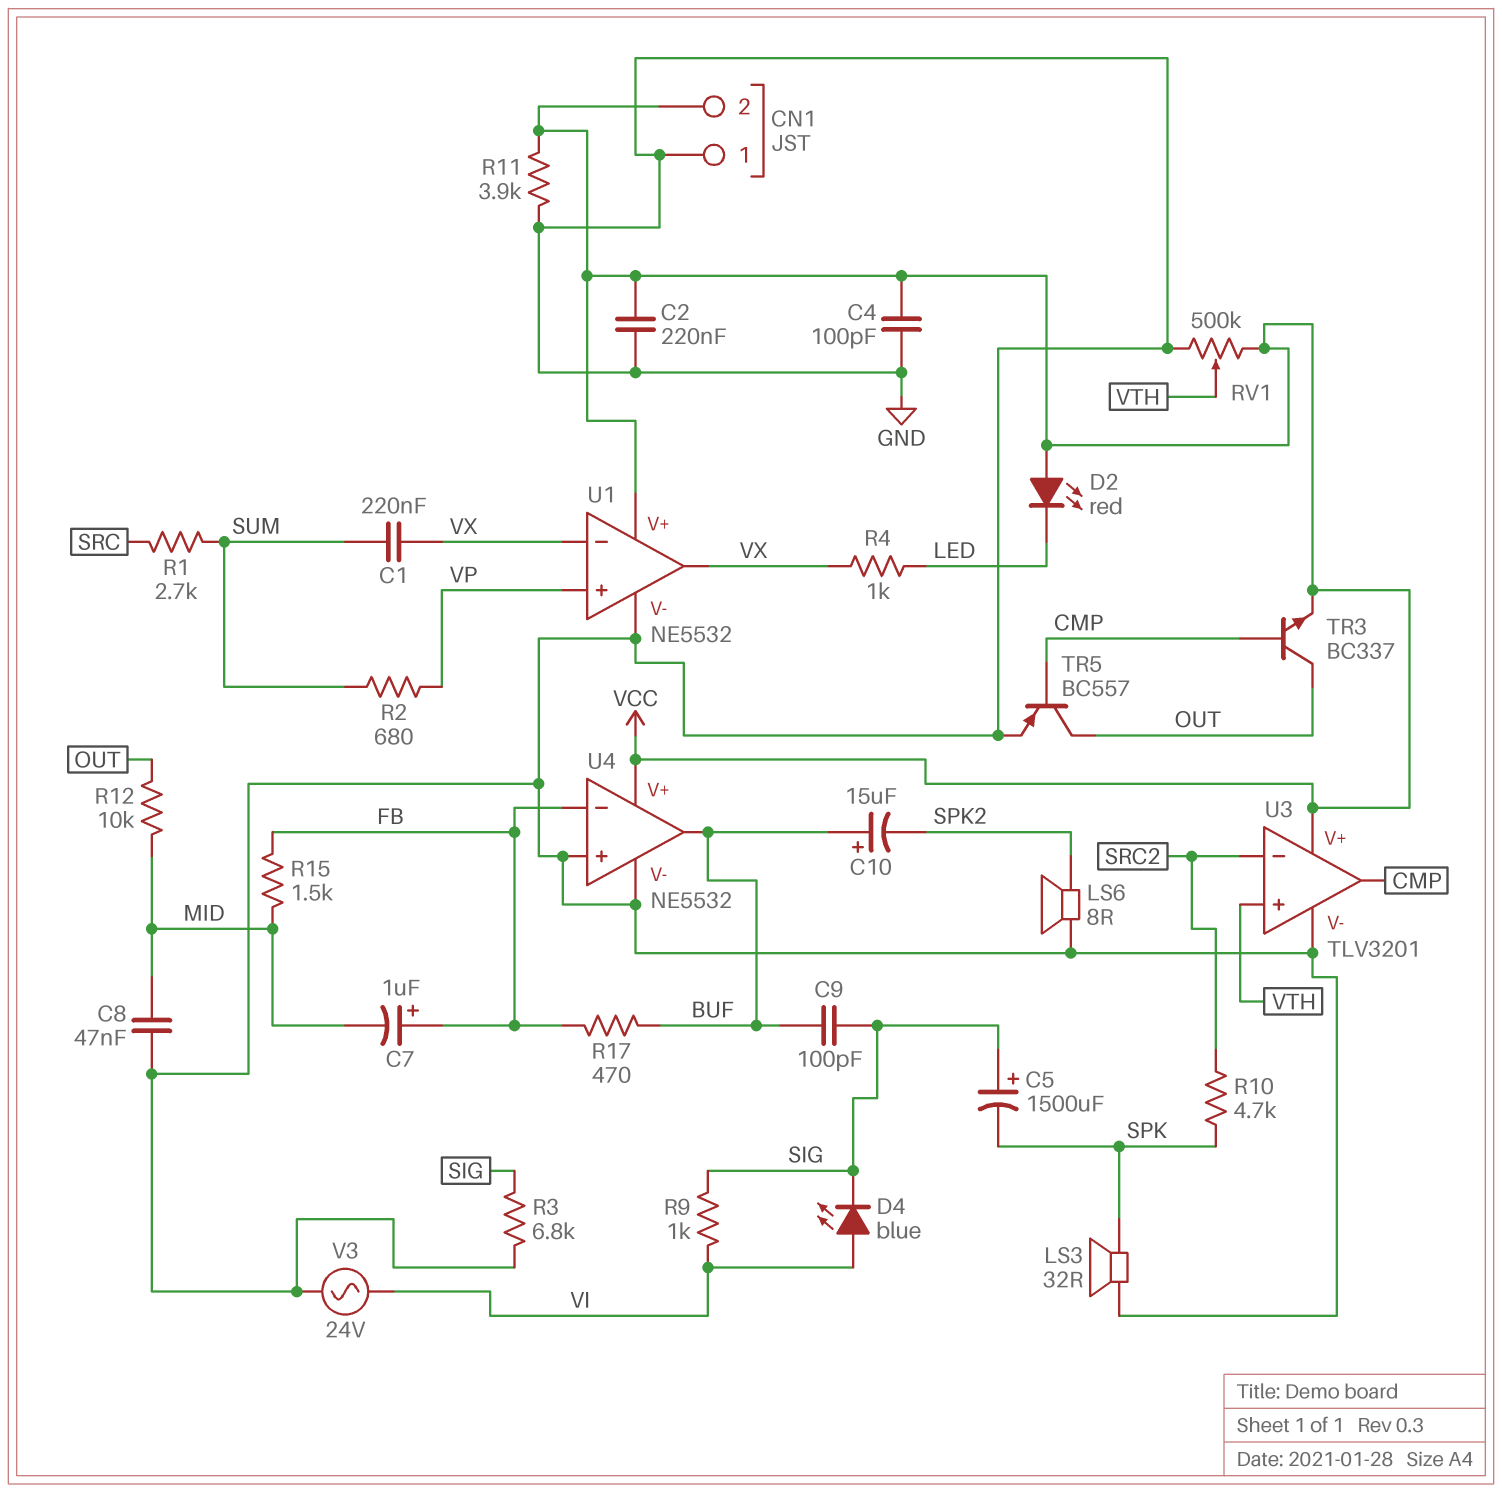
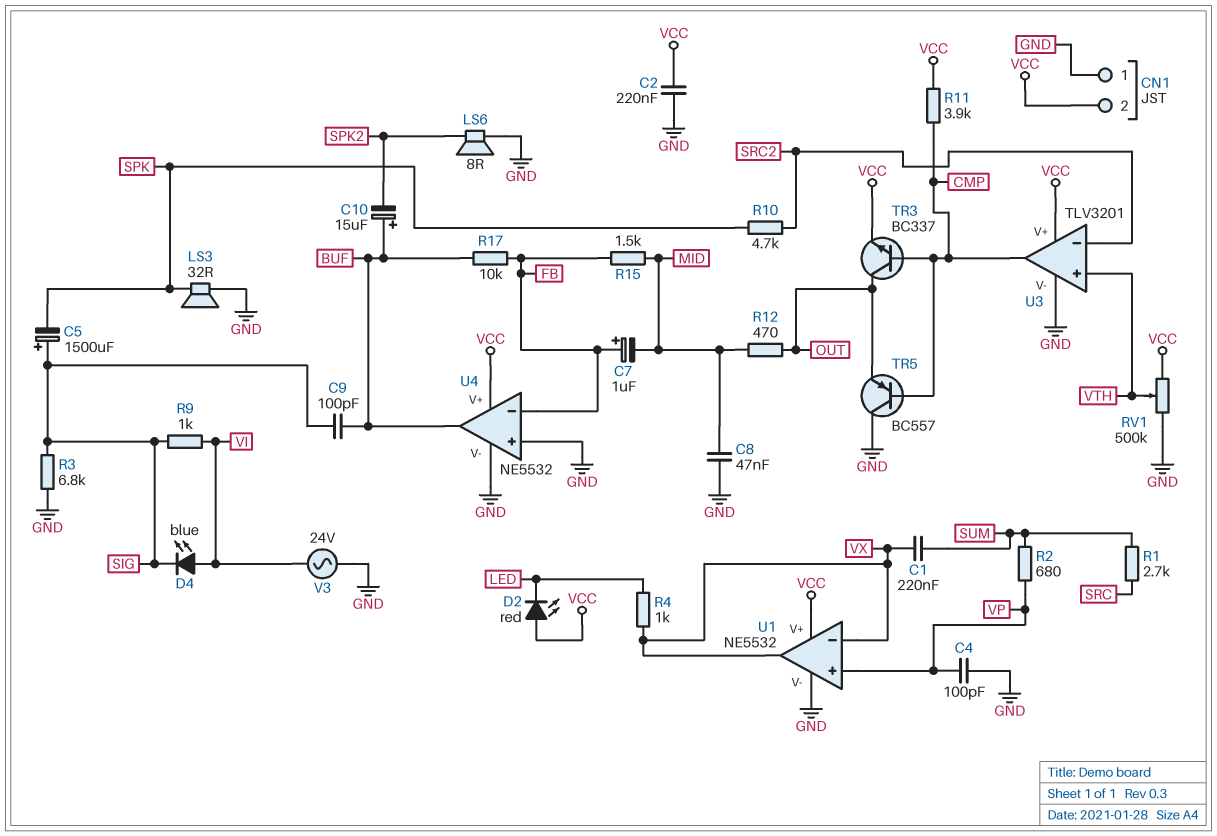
C4: 100pF (GND, VCC) -> 100pF (GND, VP)
R11: 3.9k (GND, VCC) -> 3.9k (CMP, VCC)
R12: 10k (MID, OUT) -> 470 (MID, OUT)
R17: 470 (BUF, FB) -> 10k (BUF, FB)
TR5: PNP BC557 (B CMP, C OUT, E GND) -> PNP BC557 (B CMP, C GND, E OUT)

